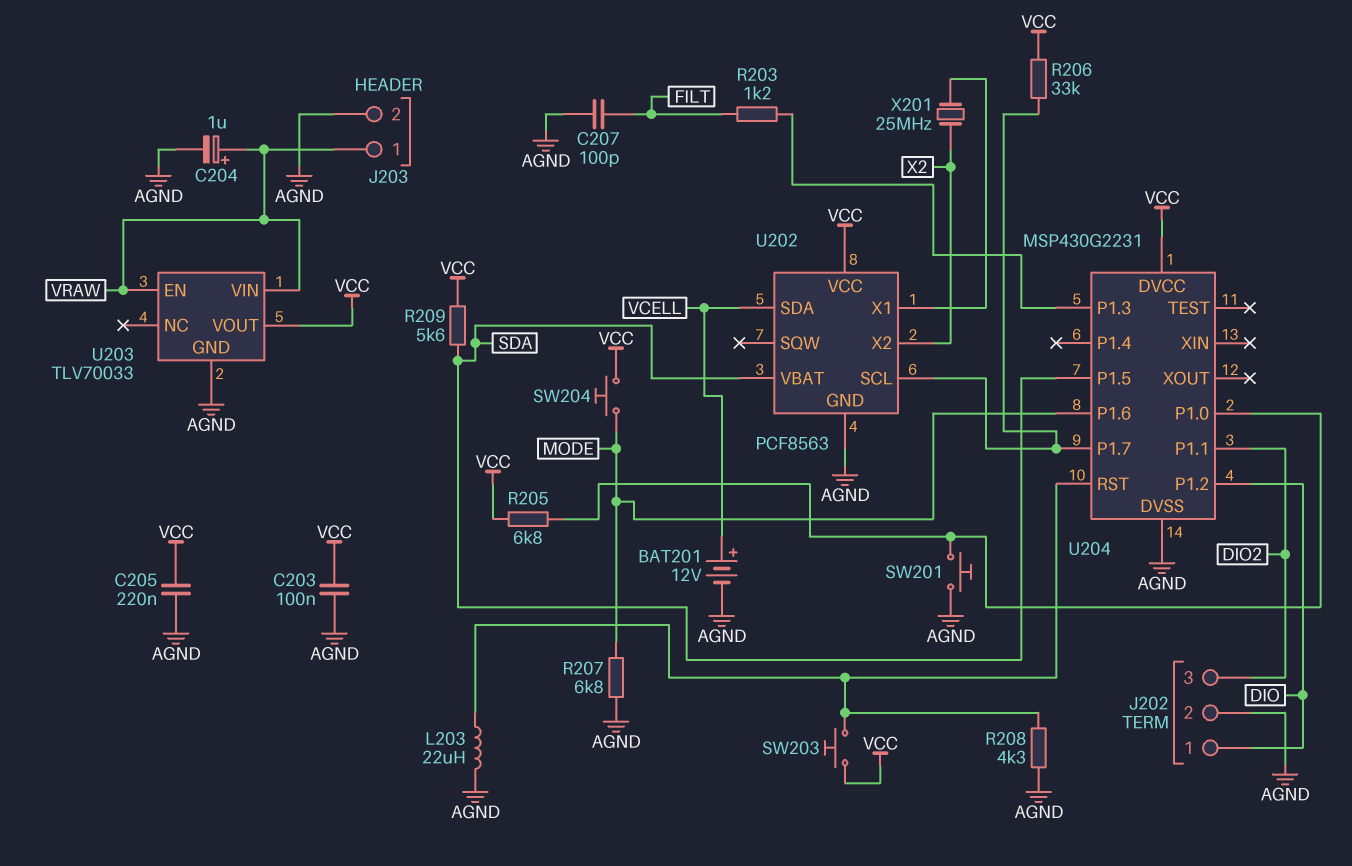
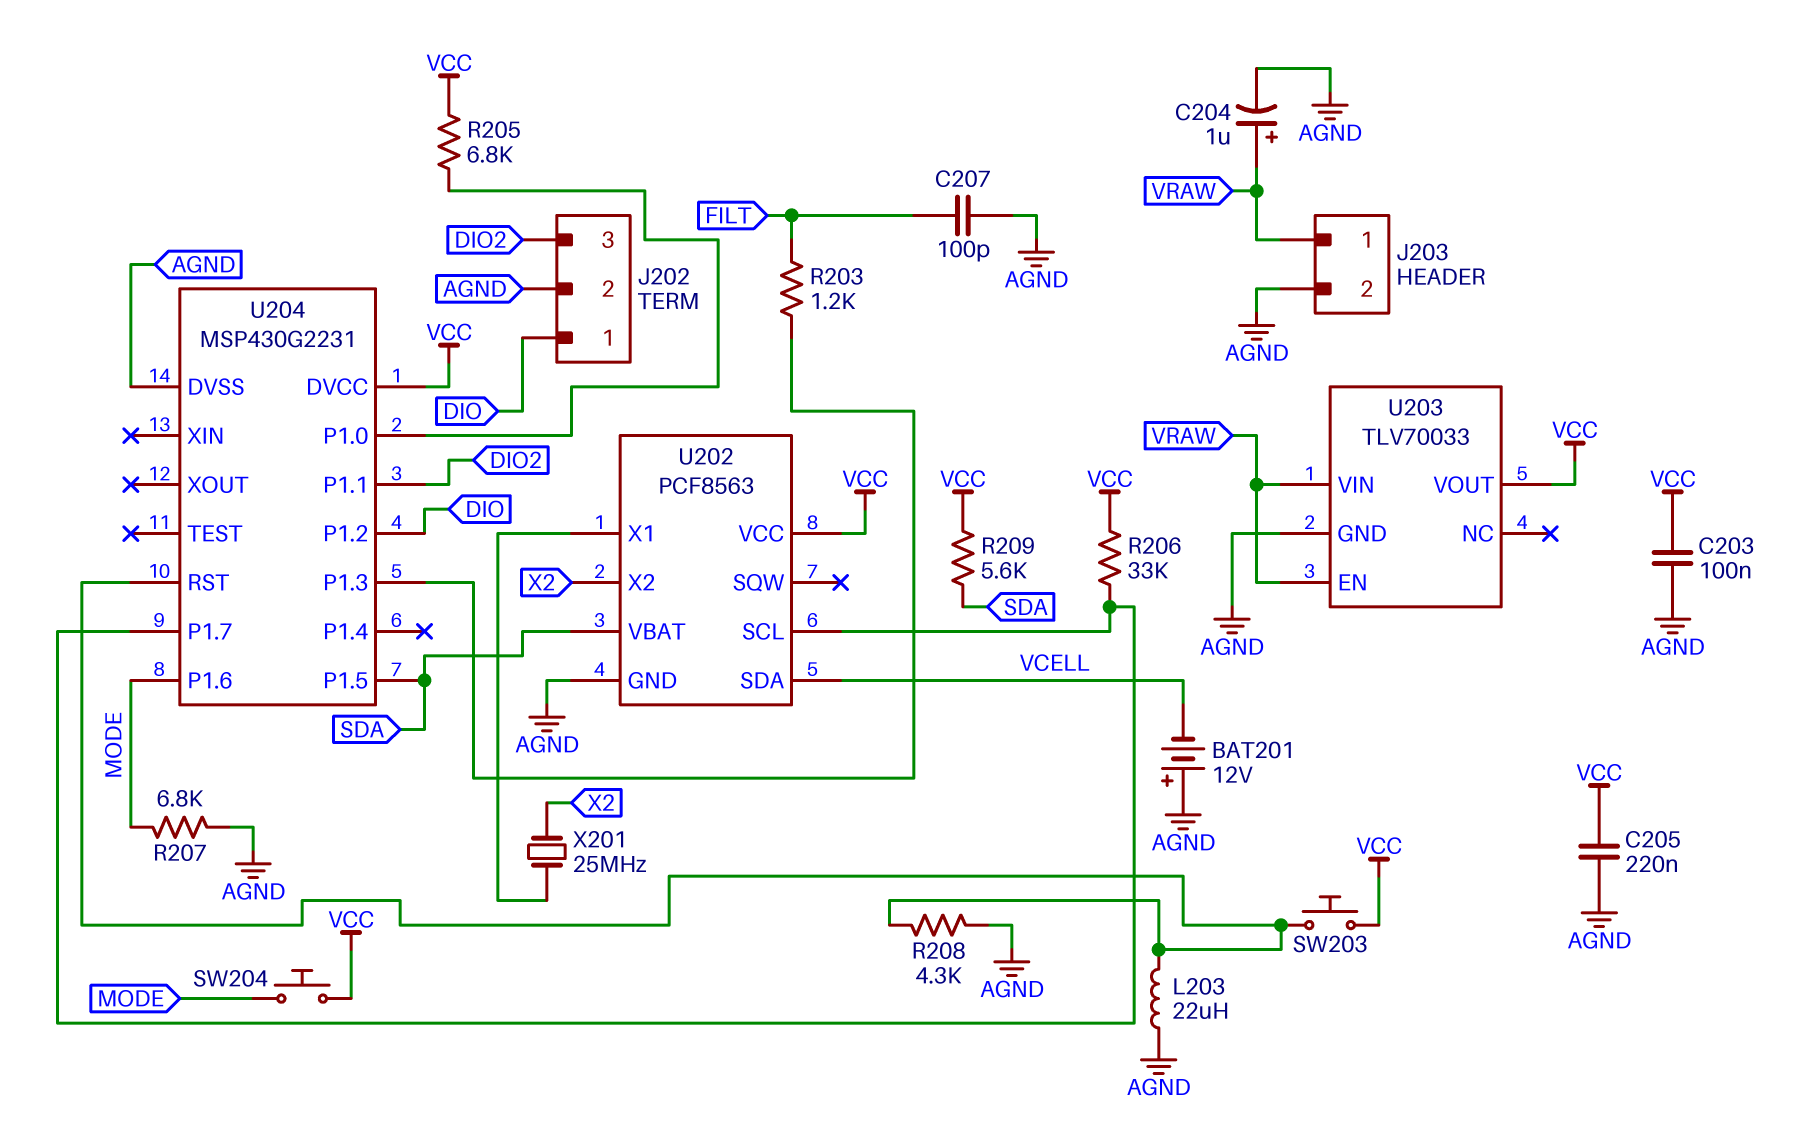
BAT201: 12V (plus VCELL, minus AGND) -> 12V (plus AGND, minus VCELL)
SW201: button (AGND, U204/P1.0) -> none

